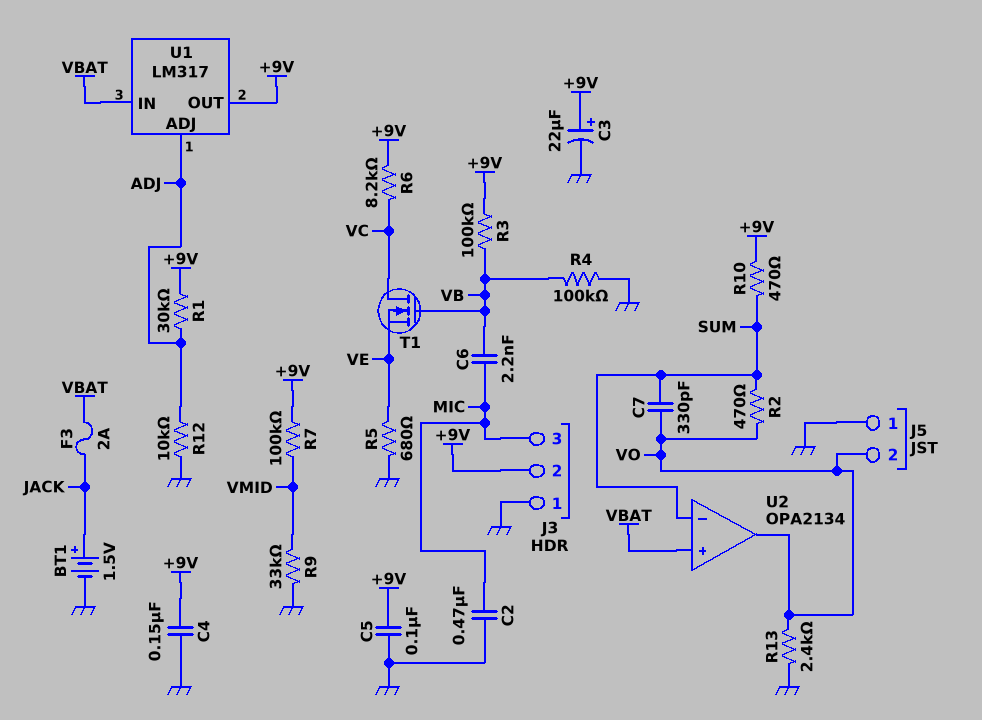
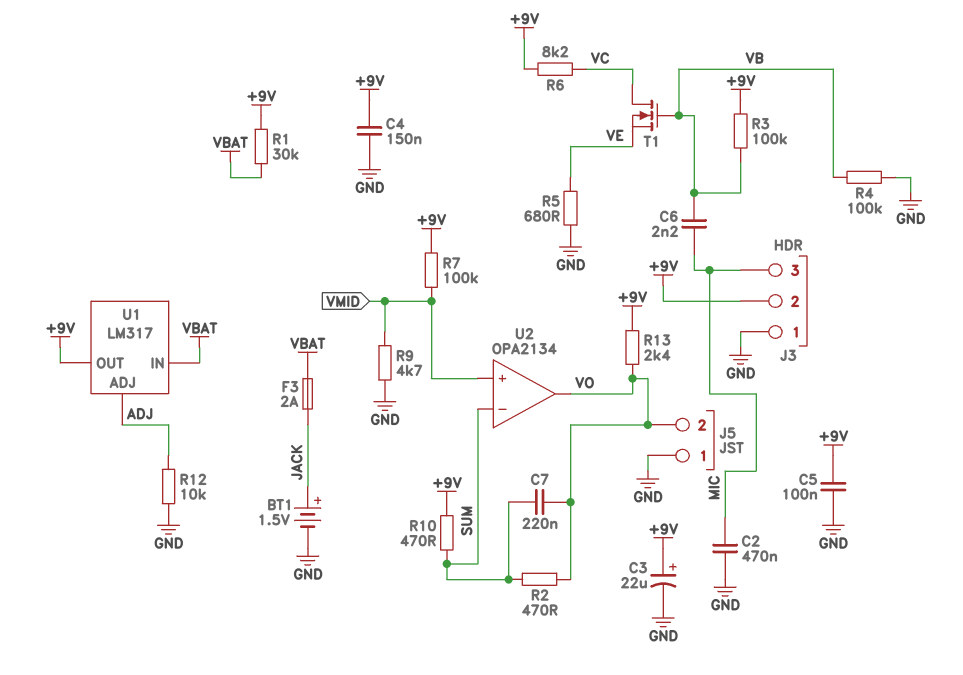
C7: 330pF (SUM, VO) -> 220nF (SUM, VO)
R1: 30k (+9V, ADJ) -> 30k (+9V, VBAT)
R9: 33k (GND, VMID) -> 4.7k (GND, VMID)
R13: 2.4k (GND, VO) -> 2.4k (+9V, VO)
U2 pin in+: VBAT -> VMID

